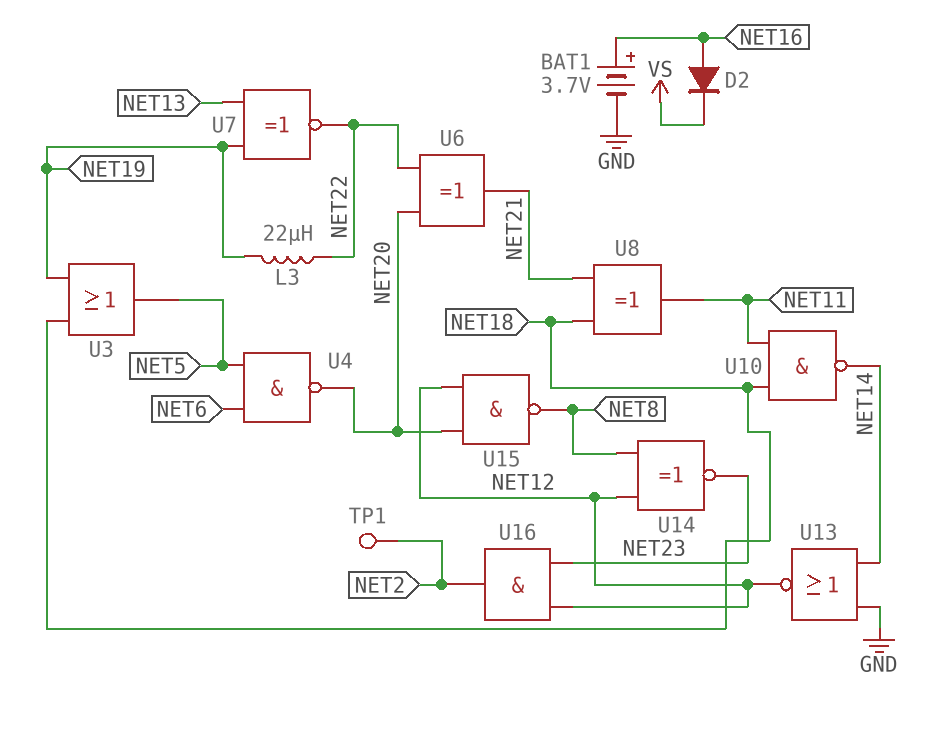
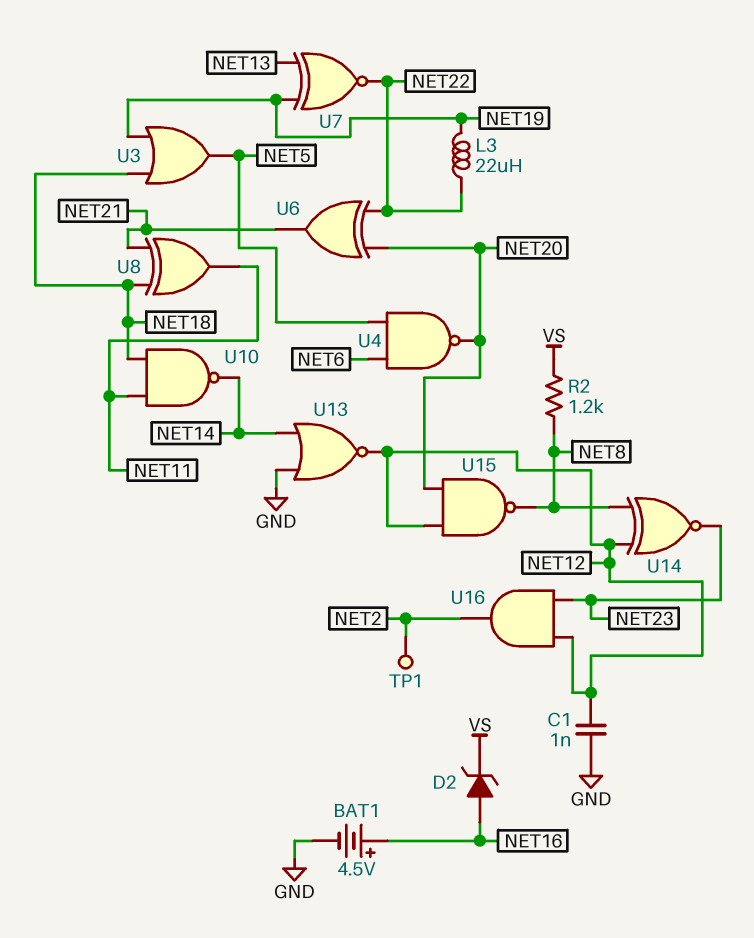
BAT1: 3.7V (plus NET16, minus GND) -> 4.5V (plus NET16, minus GND)
C1: none -> 1nF (GND, NET12)
D2: diode (A NET16, K VS) -> zener (A NET16, K VS)
R2: none -> 1.2k (NET8, VS)

